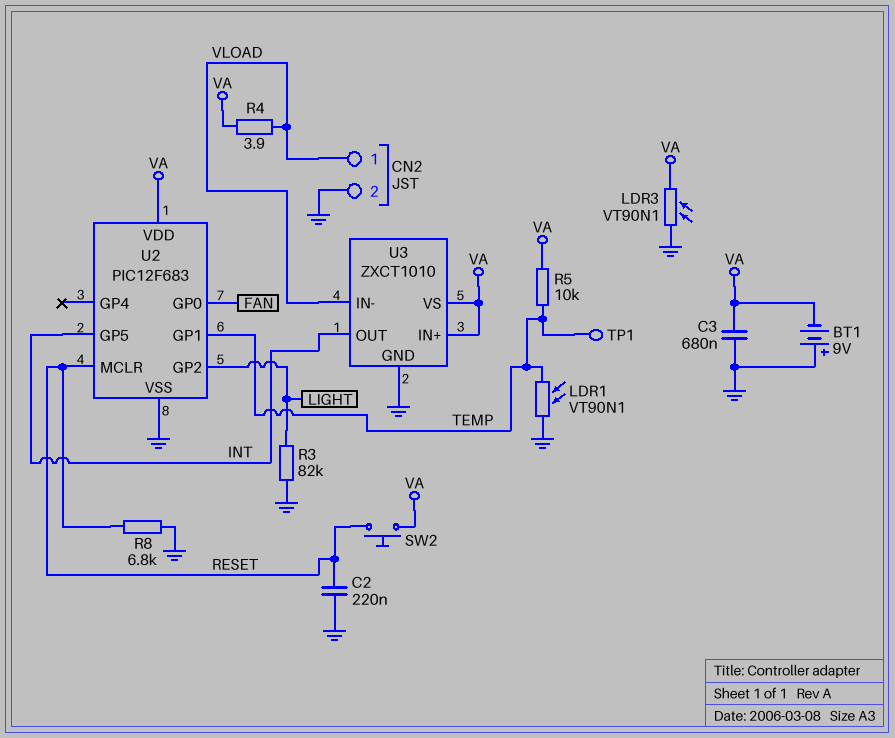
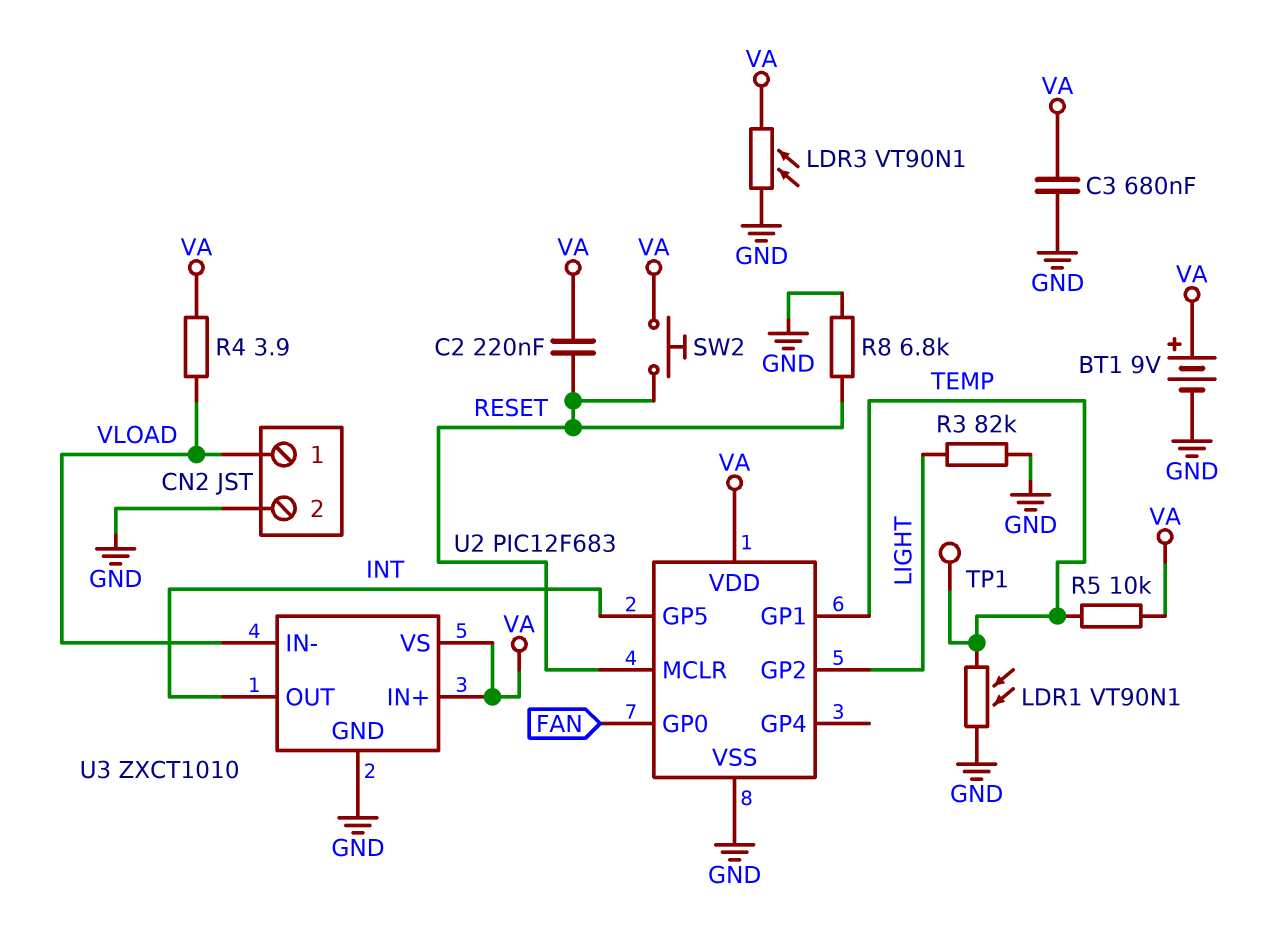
BT1: 9V (plus GND, minus VA) -> 9V (plus VA, minus GND)
C2: 220nF (GND, RESET) -> 220nF (RESET, VA)

